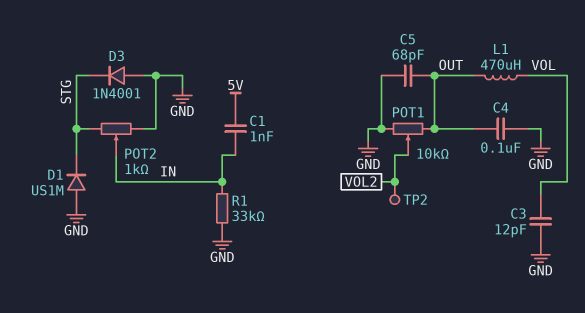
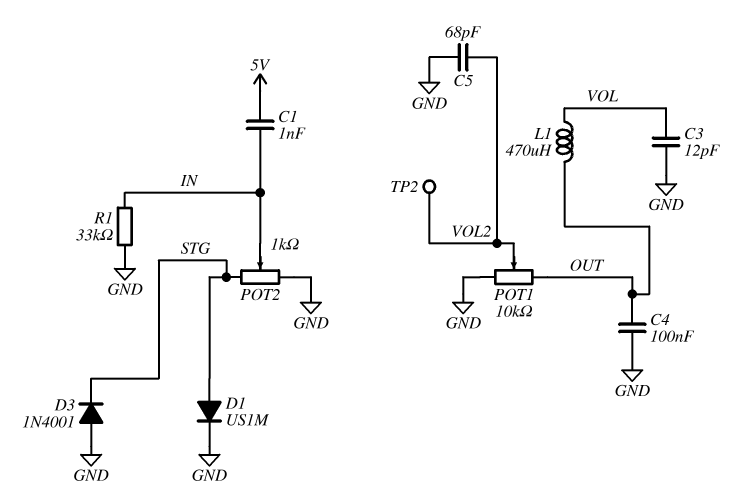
C5: 68pF (GND, OUT) -> 68pF (GND, VOL2)
D1: diode US1M (A GND, K STG) -> diode US1M (A STG, K GND)

